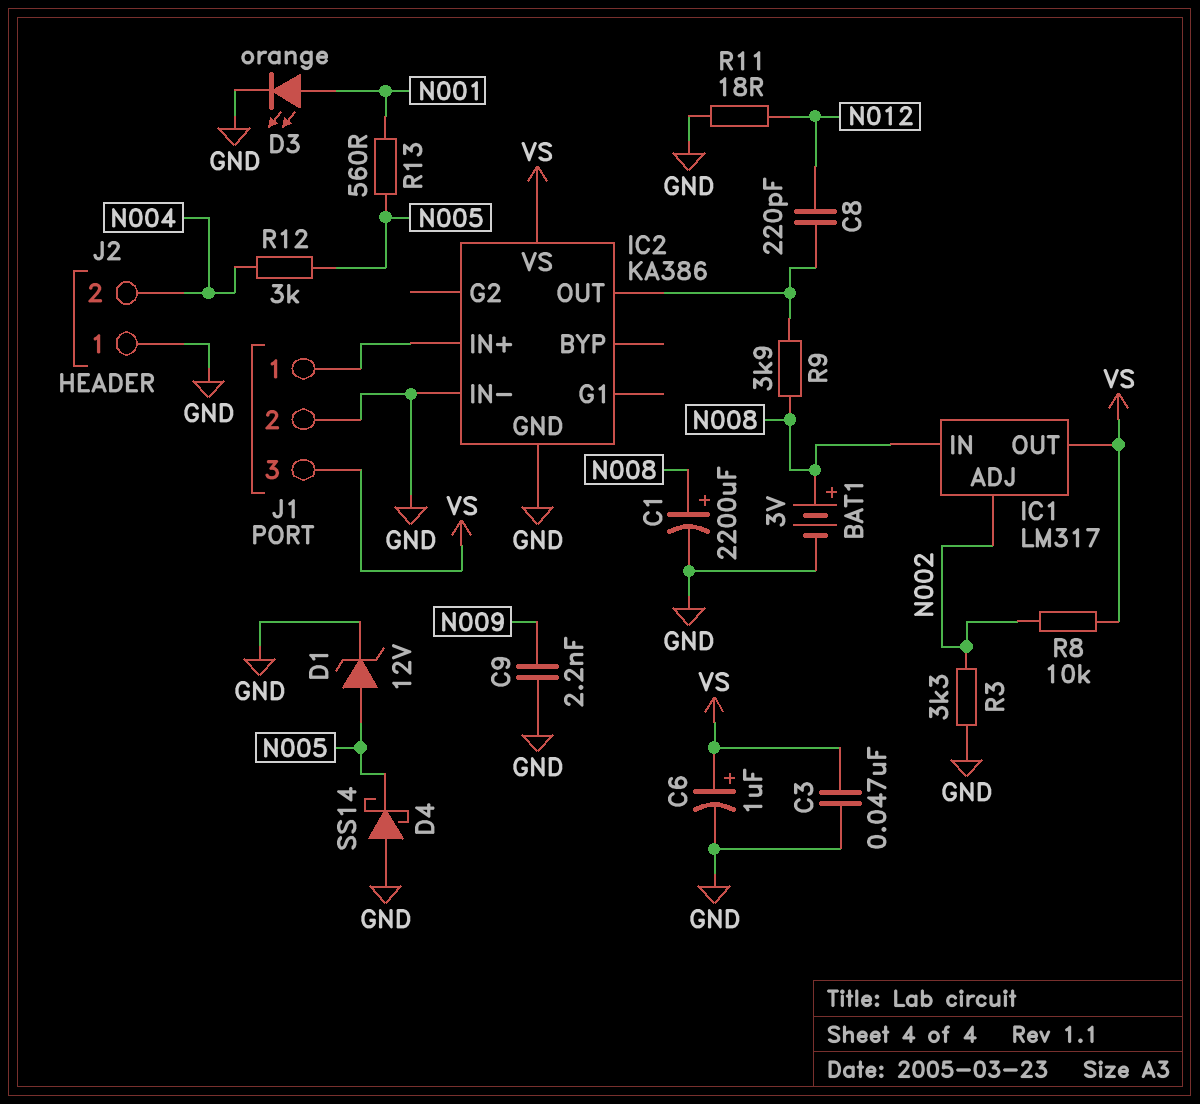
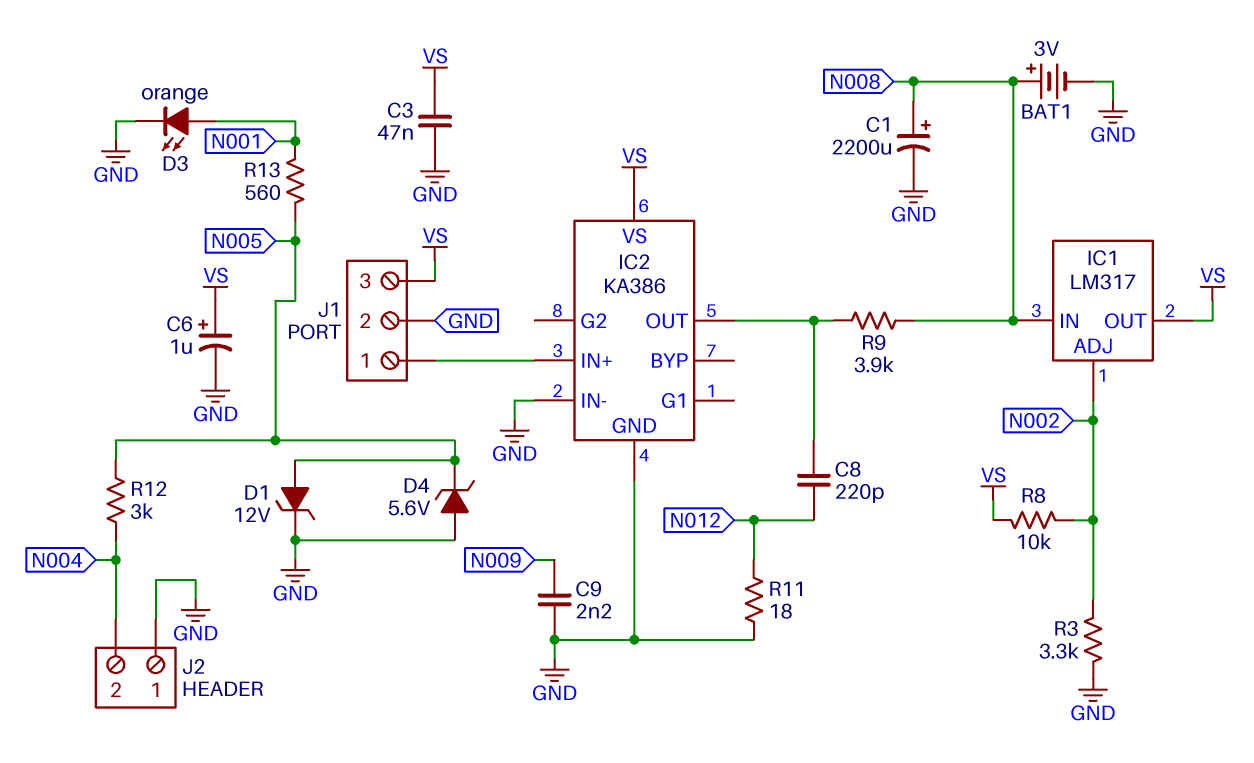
D4: schottky SS14 (A GND, K N005) -> zener 5.6V (A GND, K N005)

